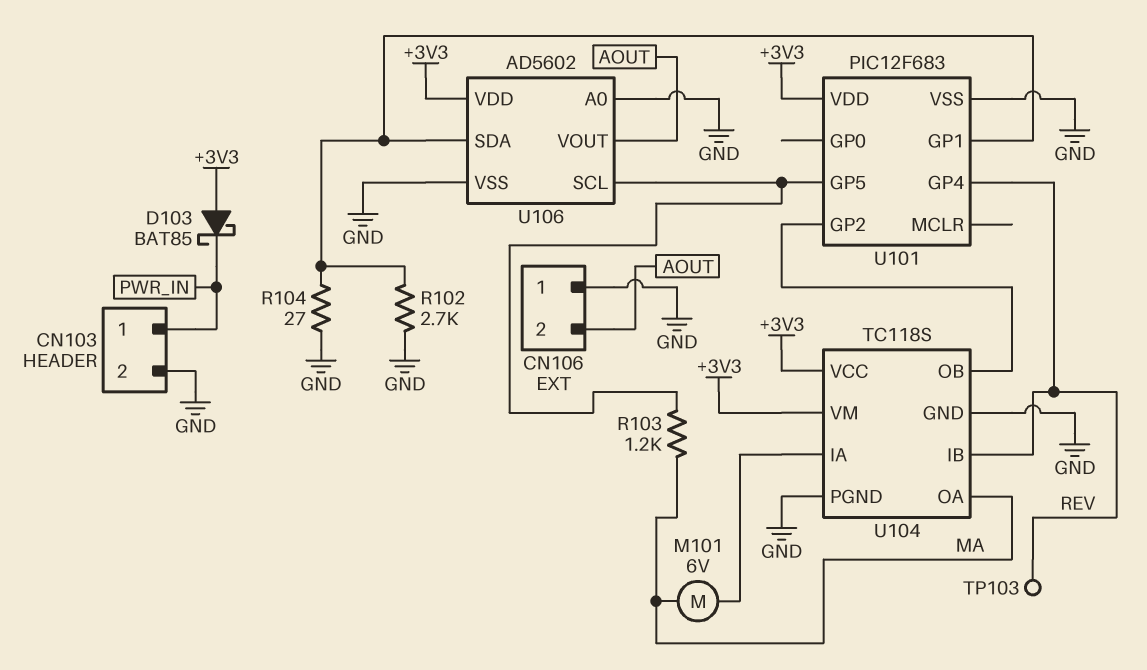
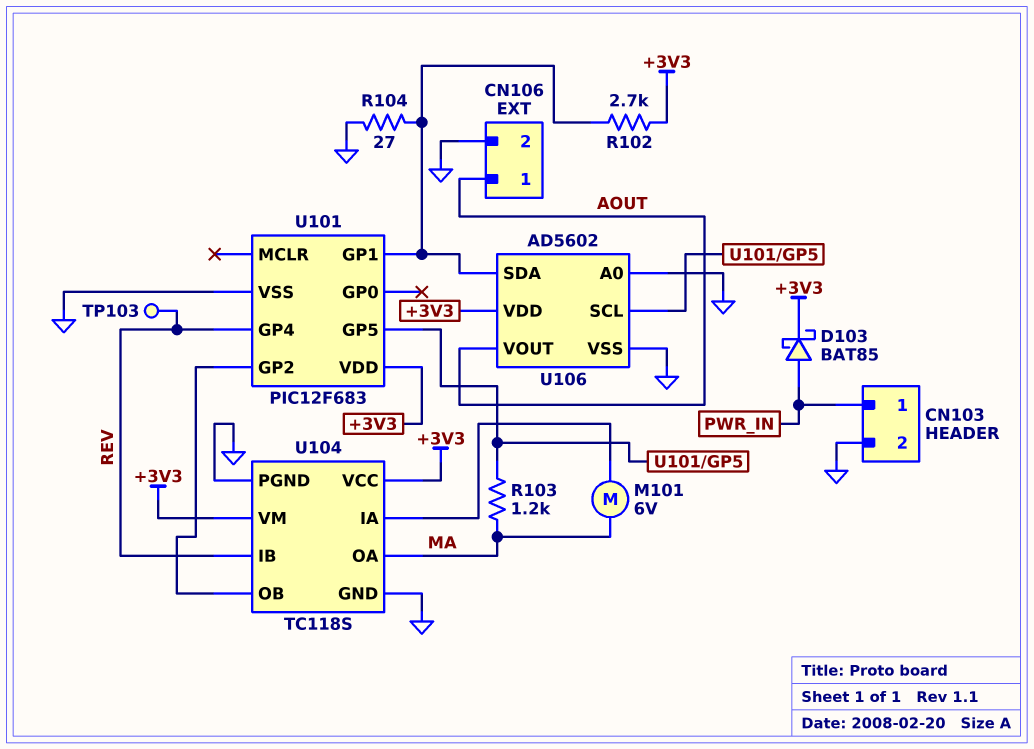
CN106 pin 1: GND -> AOUT
CN106 pin 2: AOUT -> GND
D103: schottky BAT85 (A +3V3, K PWR_IN) -> schottky BAT85 (A PWR_IN, K +3V3)
R102: 2.7k (GND, U101/GP1) -> 2.7k (+3V3, U101/GP1)

